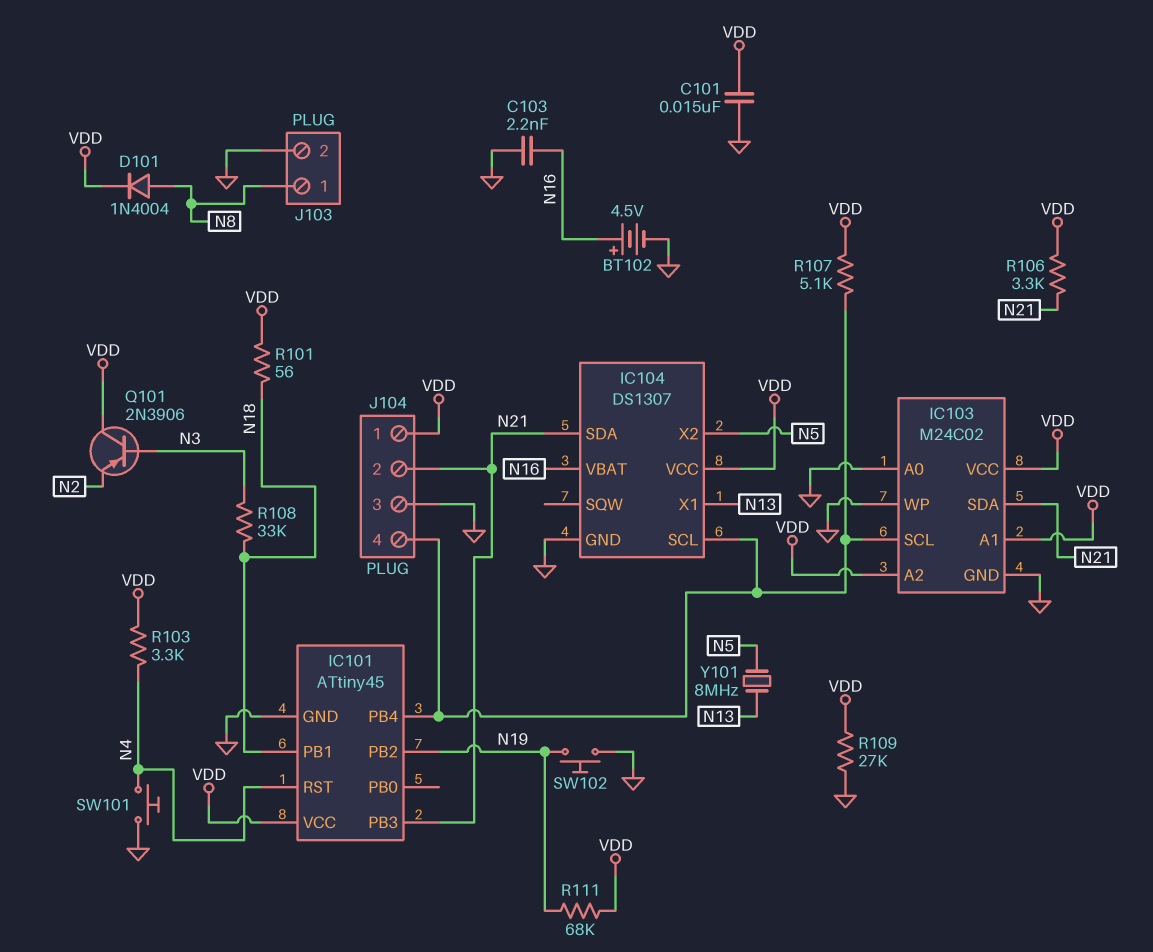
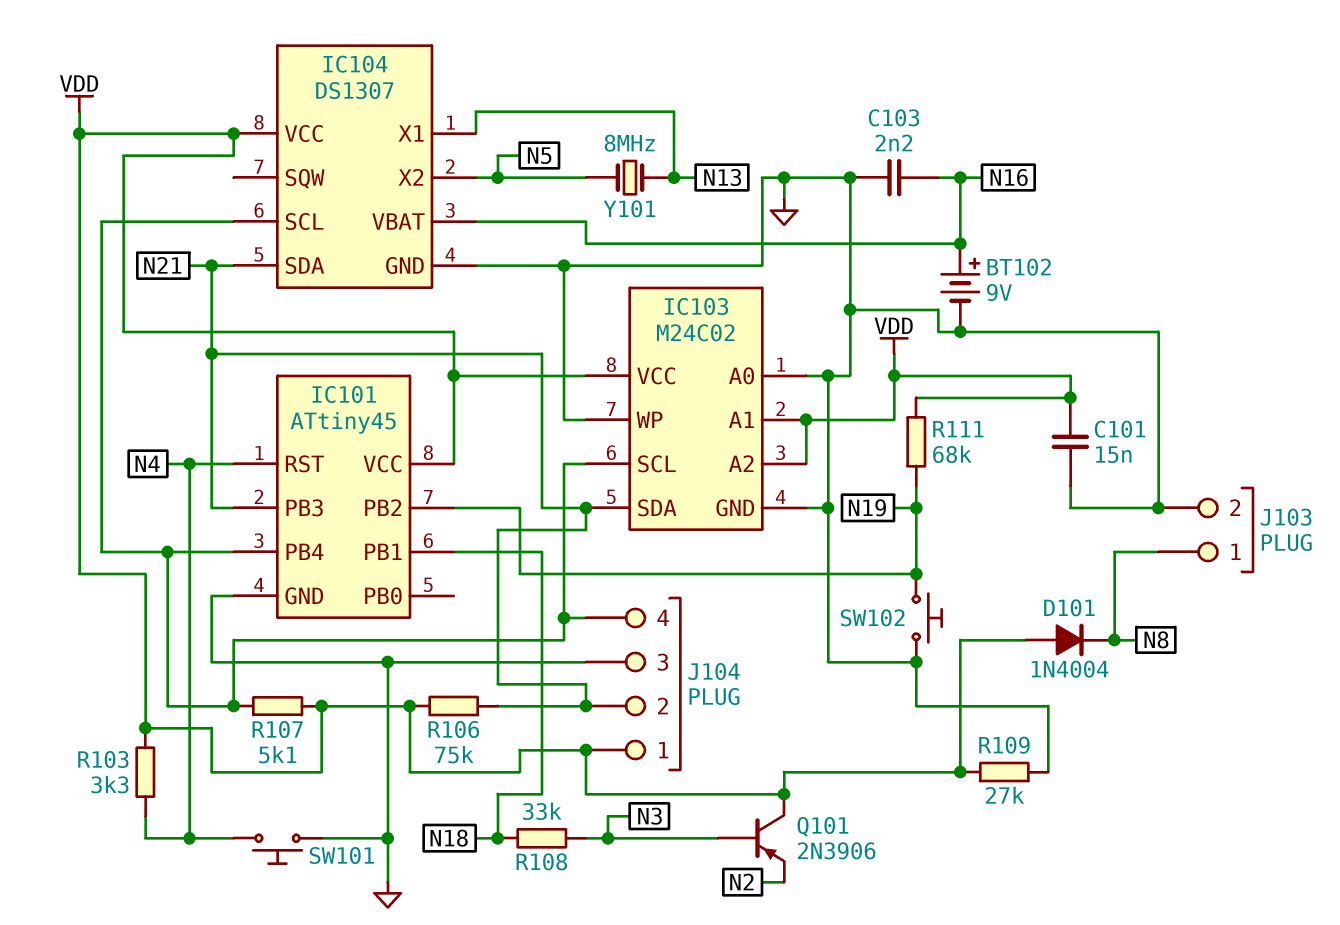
BT102: 4.5V (plus N16, minus GND) -> 9V (plus N16, minus GND)
D101: diode 1N4004 (A N8, K VDD) -> diode 1N4004 (A VDD, K N8)
R101: 56 (N18, VDD) -> none
R106: 3.3k (N21, VDD) -> 75k (N21, VDD)

